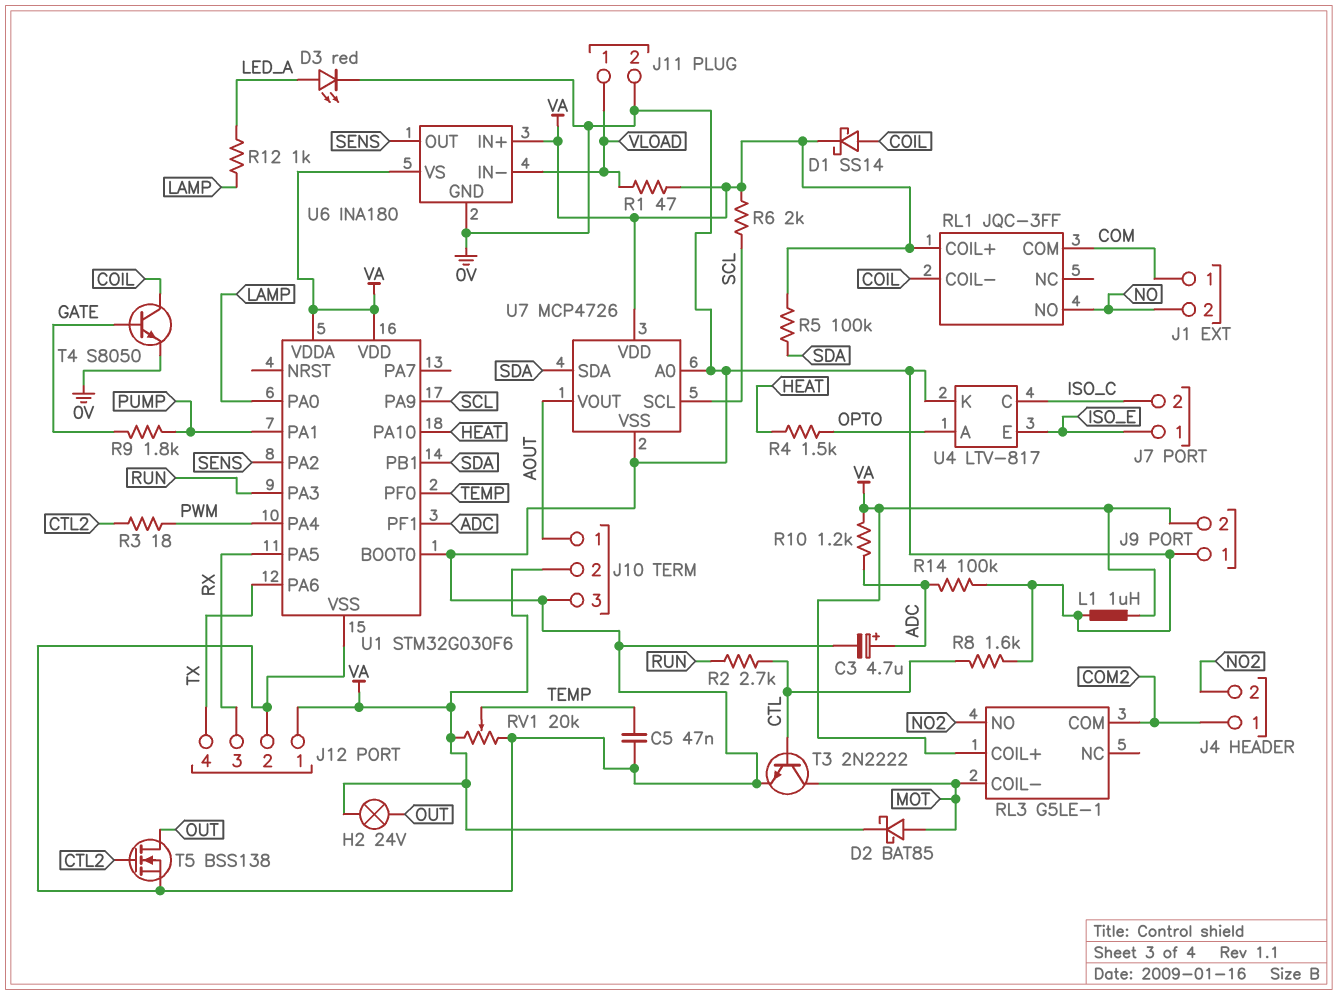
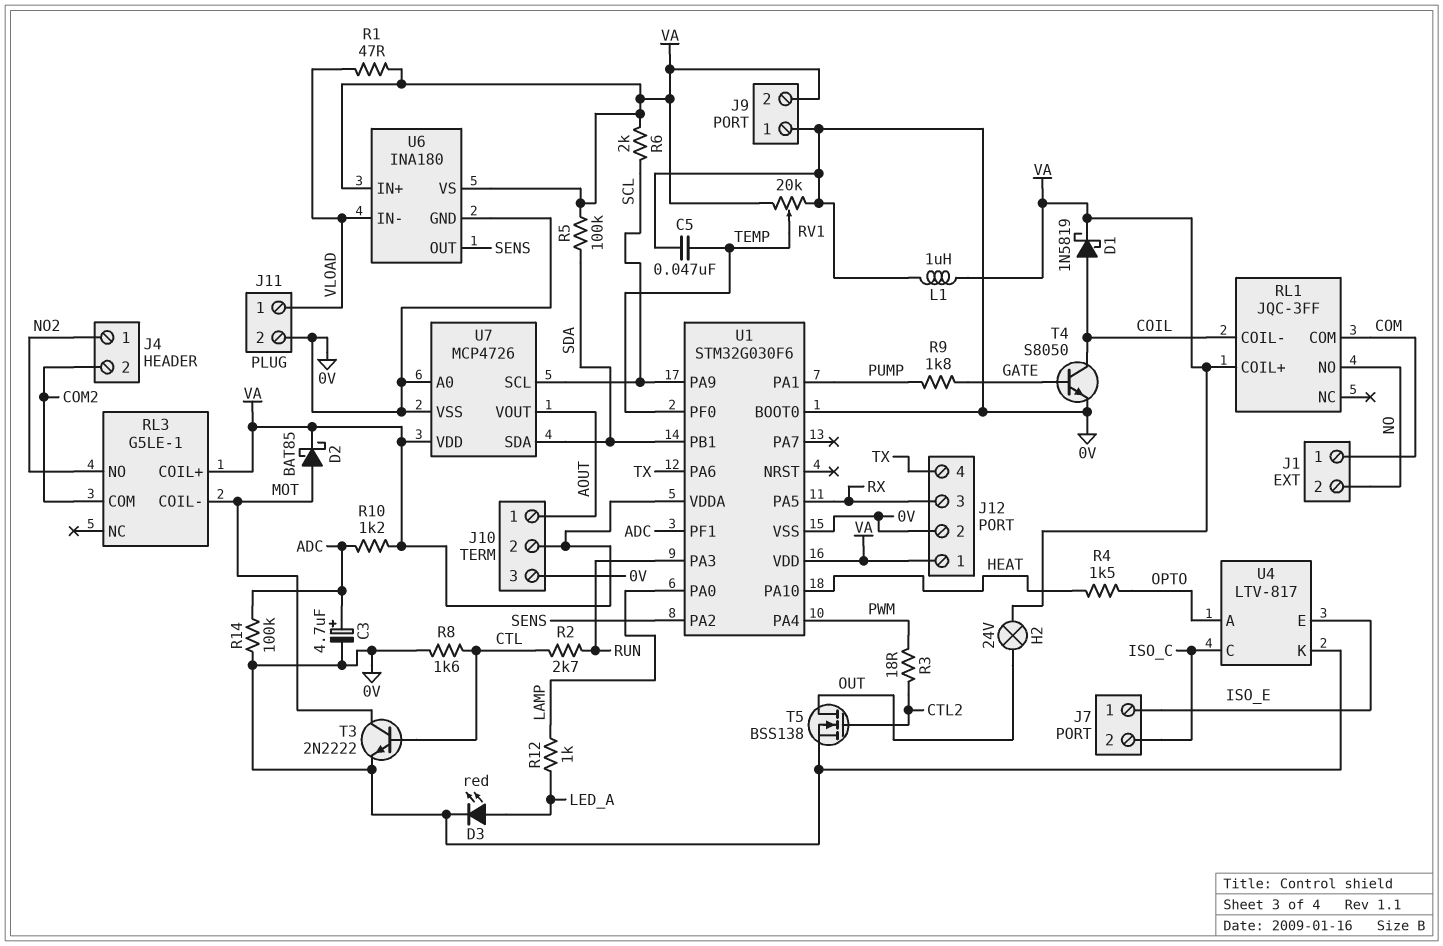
D1: schottky SS14 (A COIL, K VA) -> schottky 1N5819 (A COIL, K VA)
J4 pin 1: COM2 -> NO2
J4 pin 2: NO2 -> COM2

